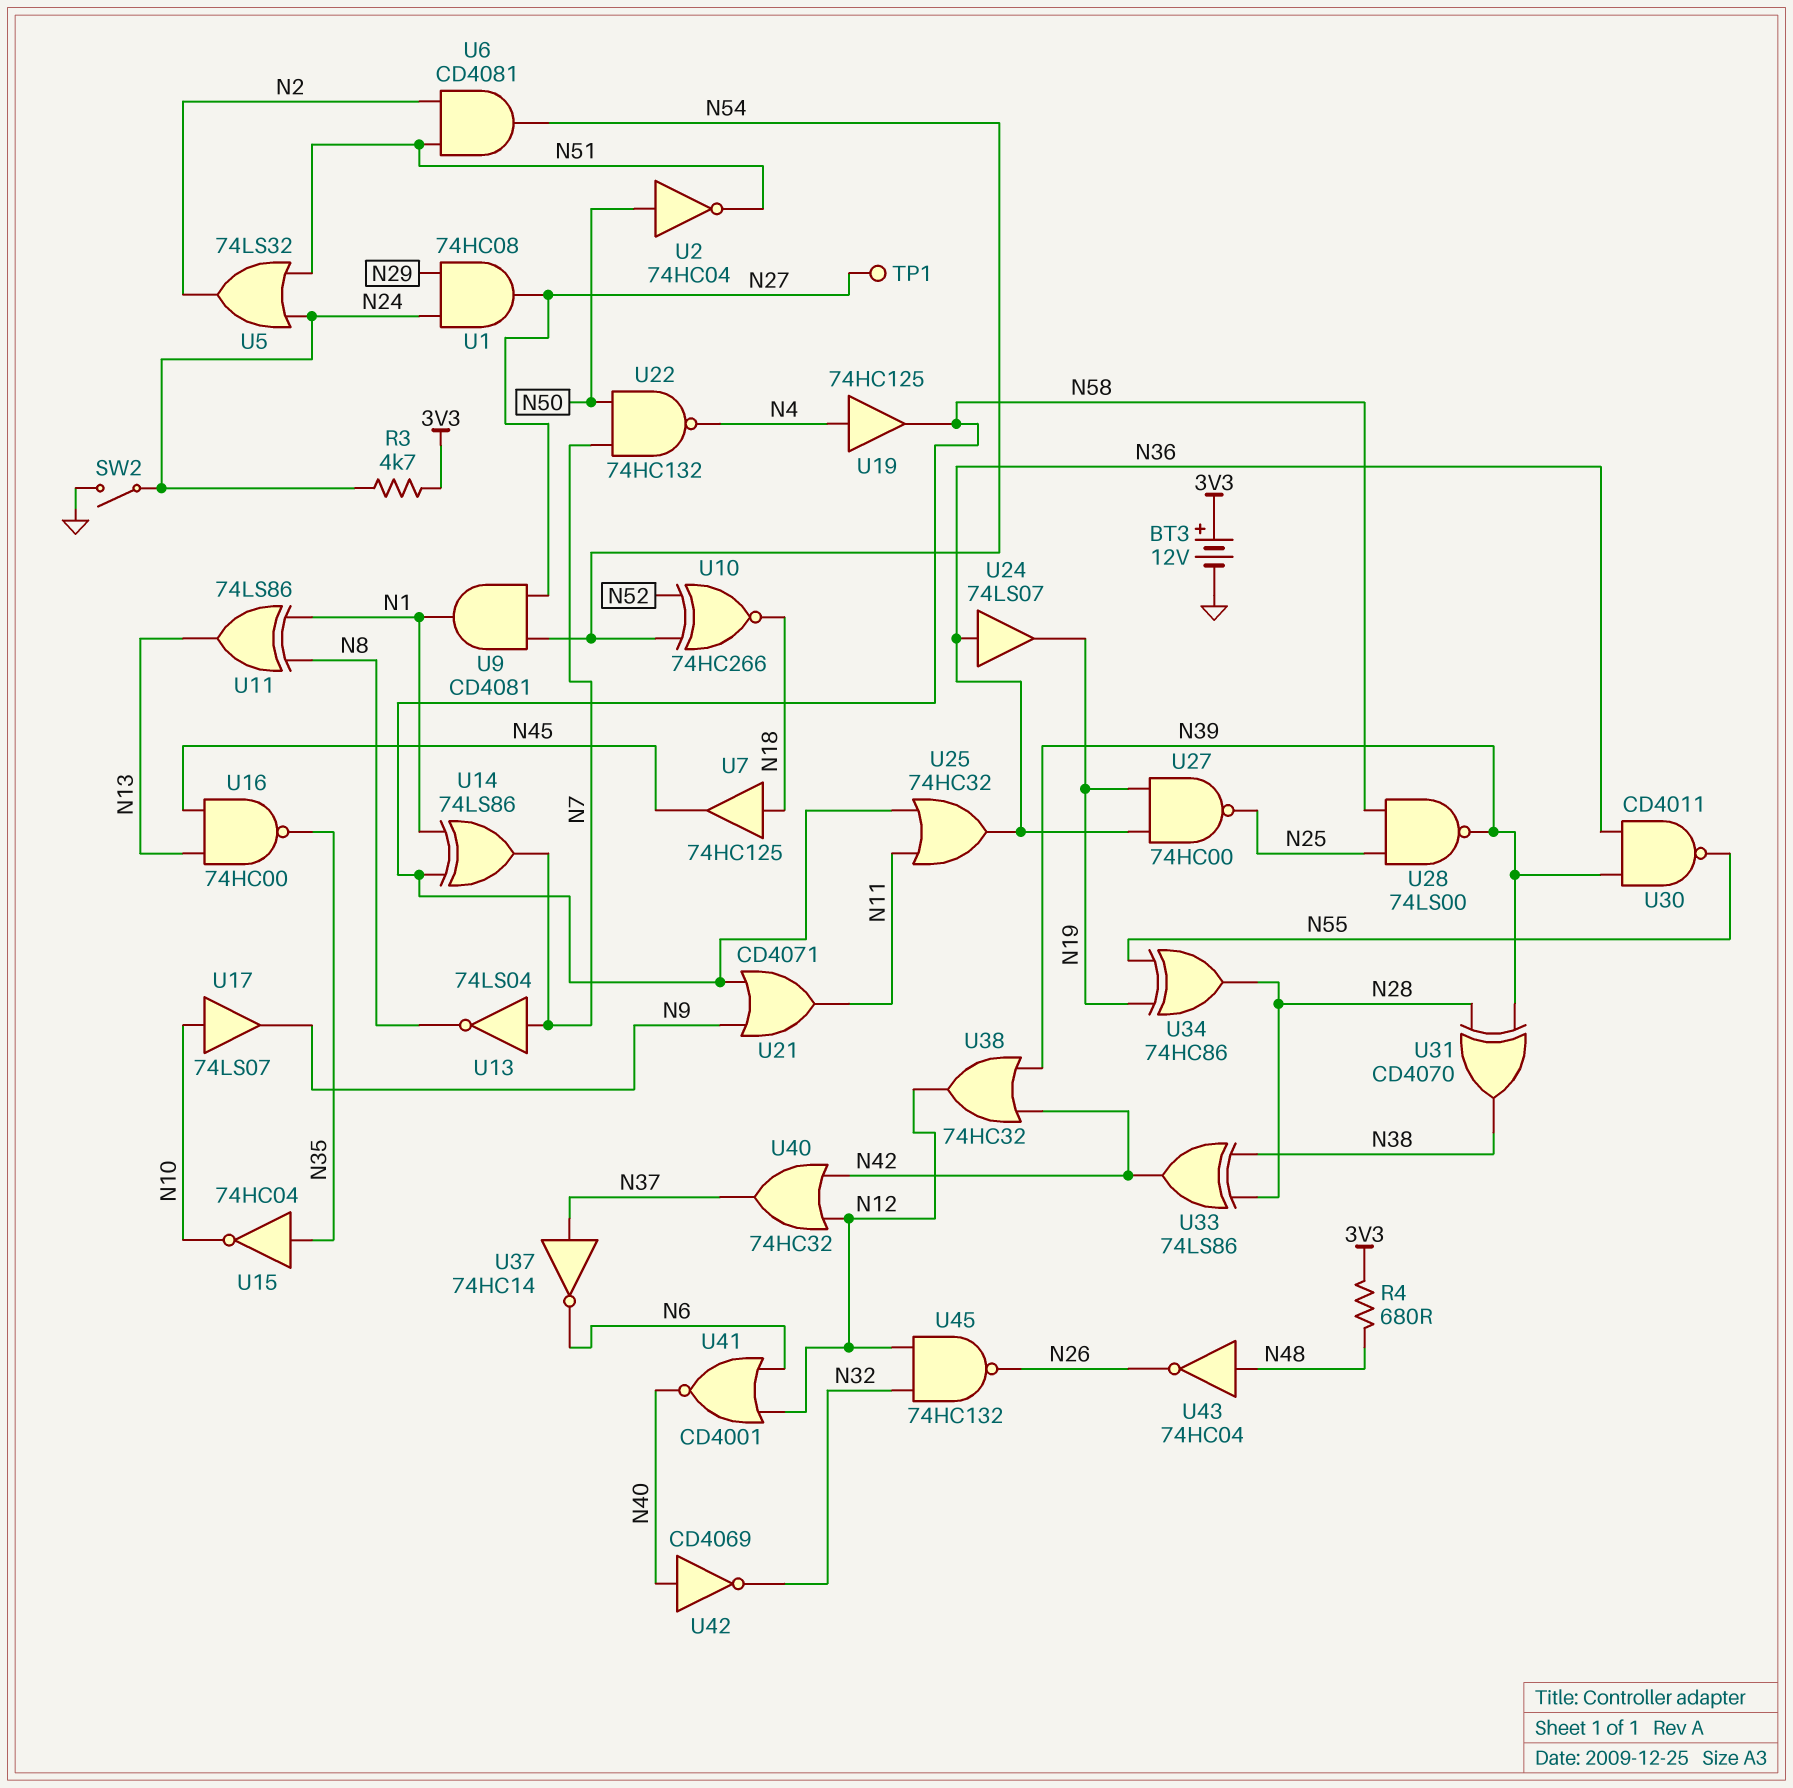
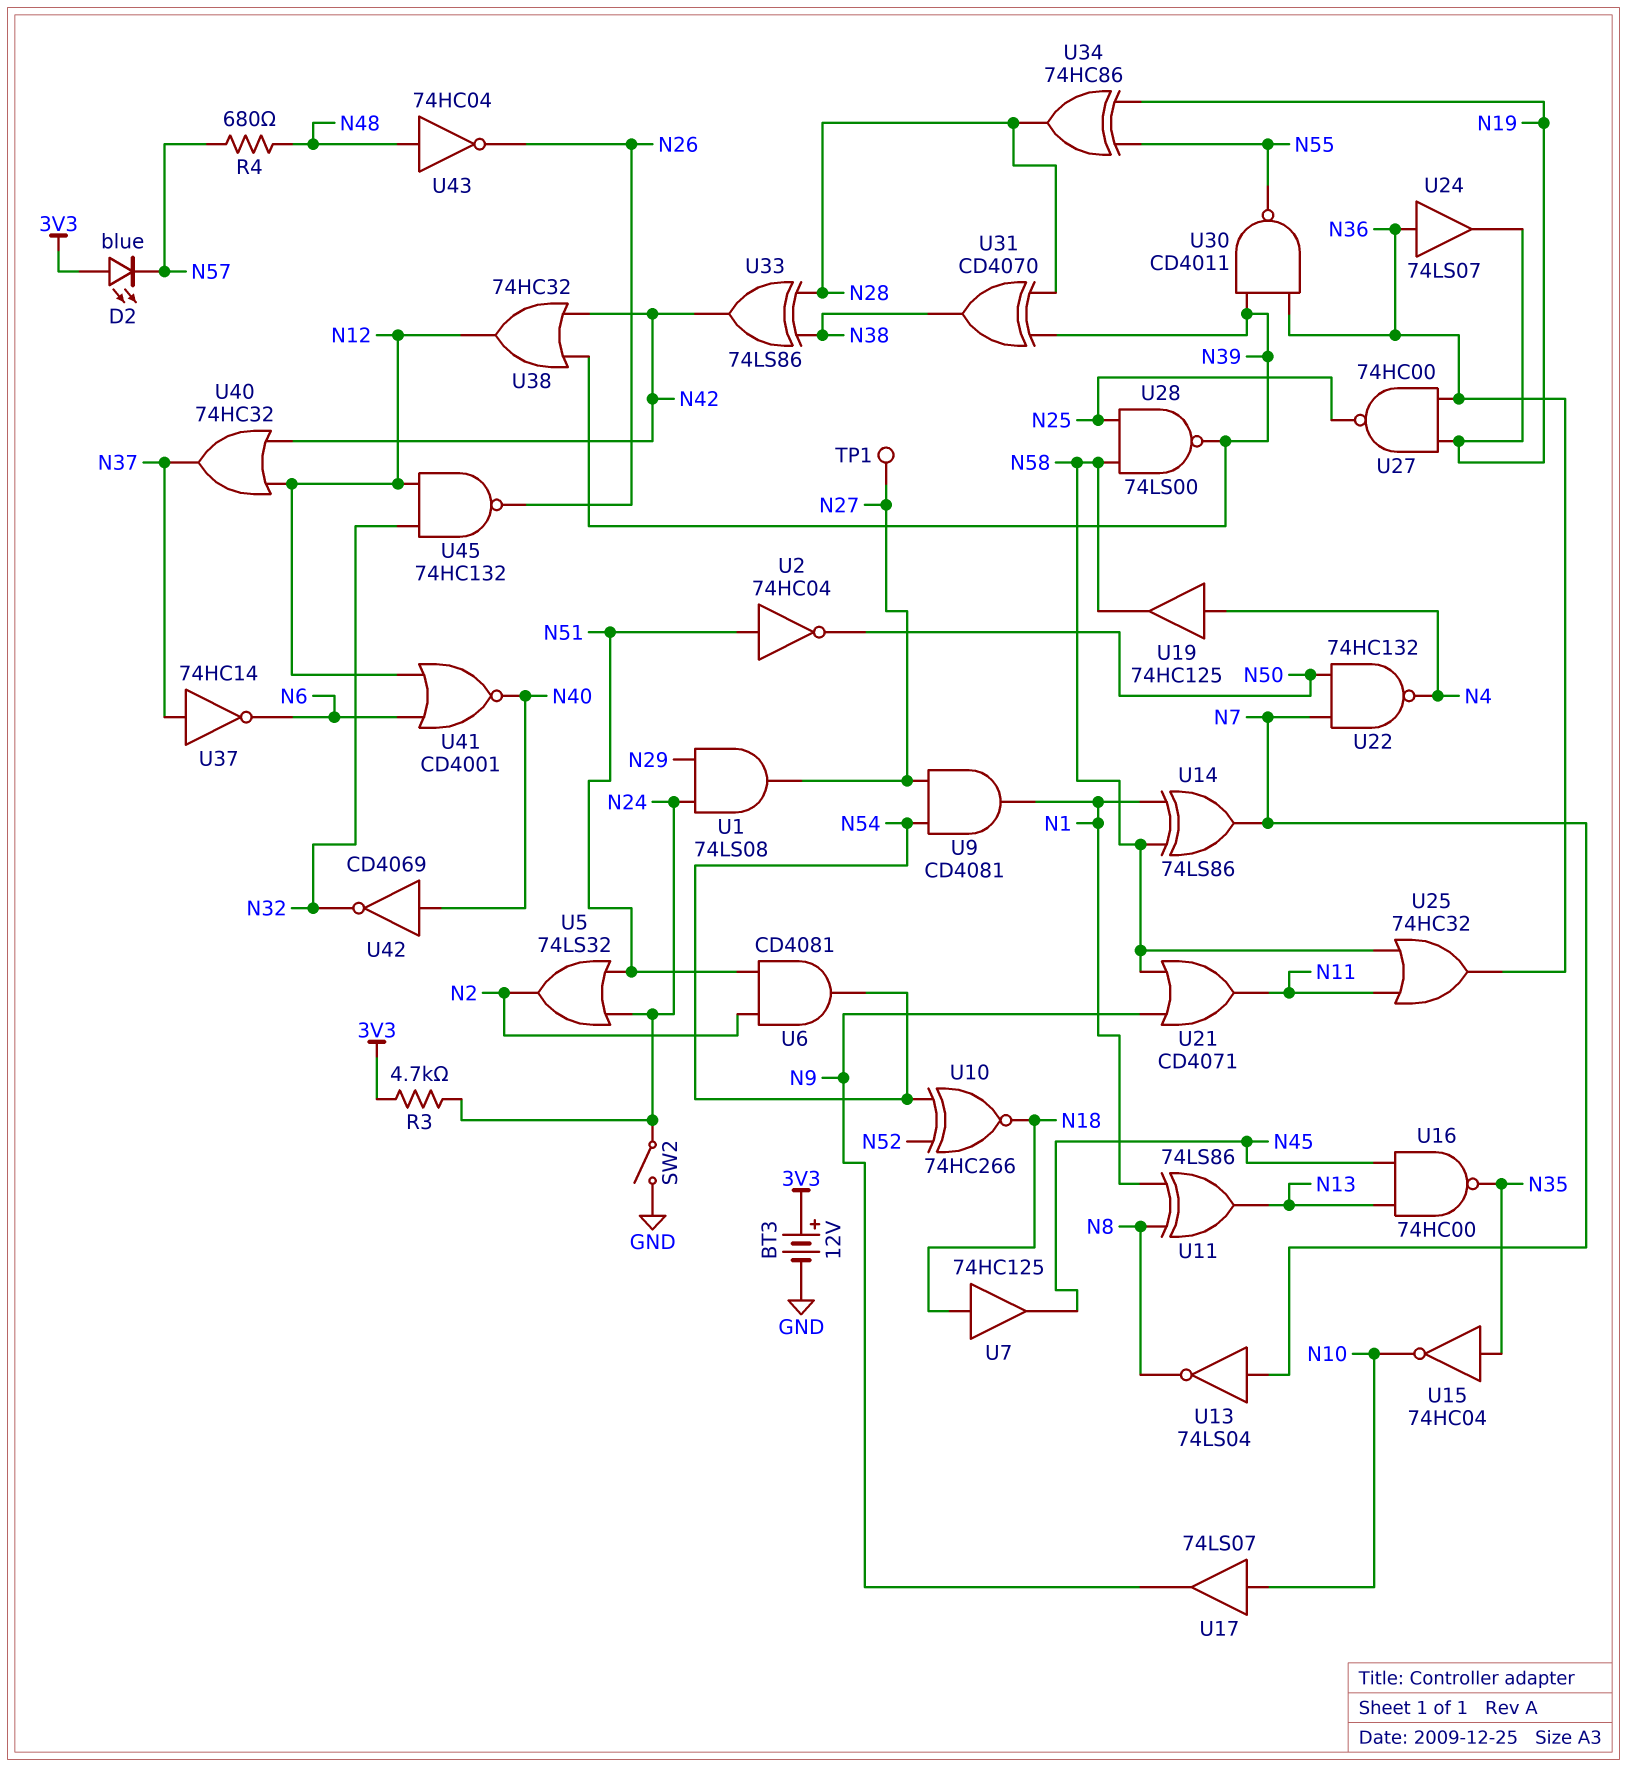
D2: none -> LED blue (A 3V3, K N57)
R4: 680 (3V3, N48) -> 680 (N48, N57)
U1: AND 74HC08 (in N24, in N29, out N27) -> AND 74LS08 (in N24, in N29, out N27)
U2: NOT 74HC04 (in N50, out N51) -> NOT 74HC04 (in N51, out N50)

